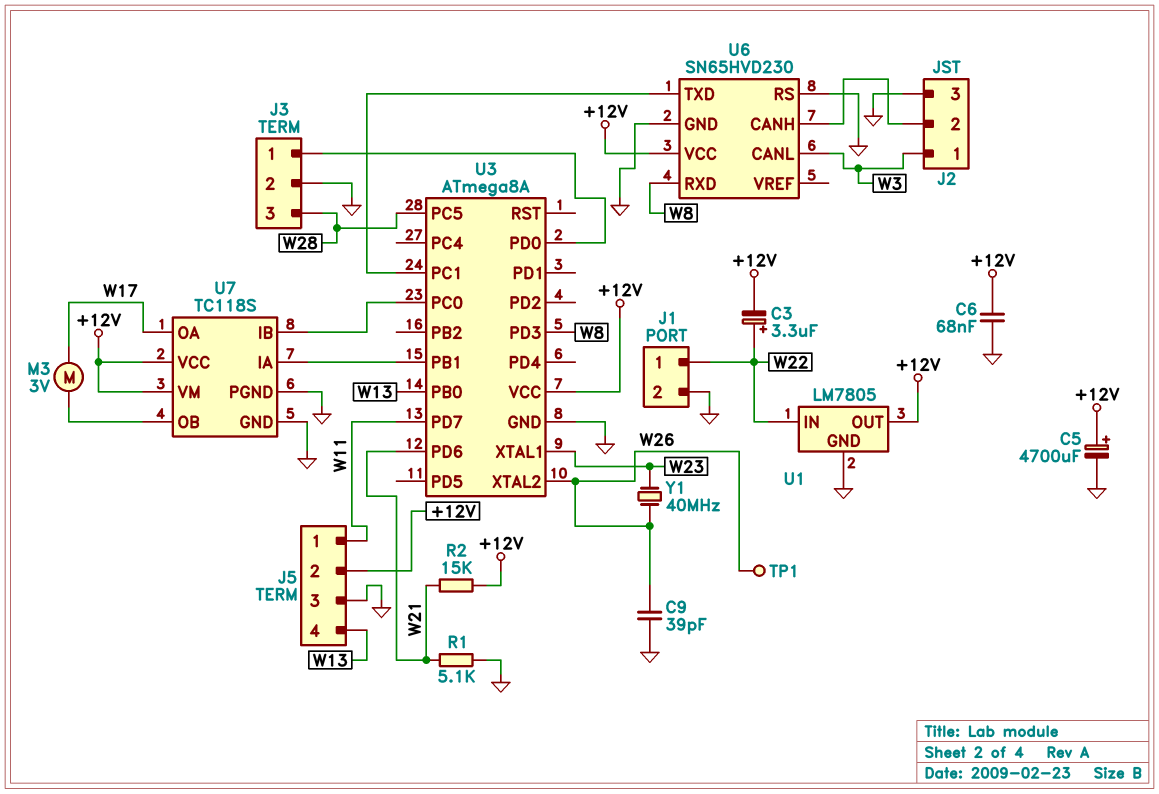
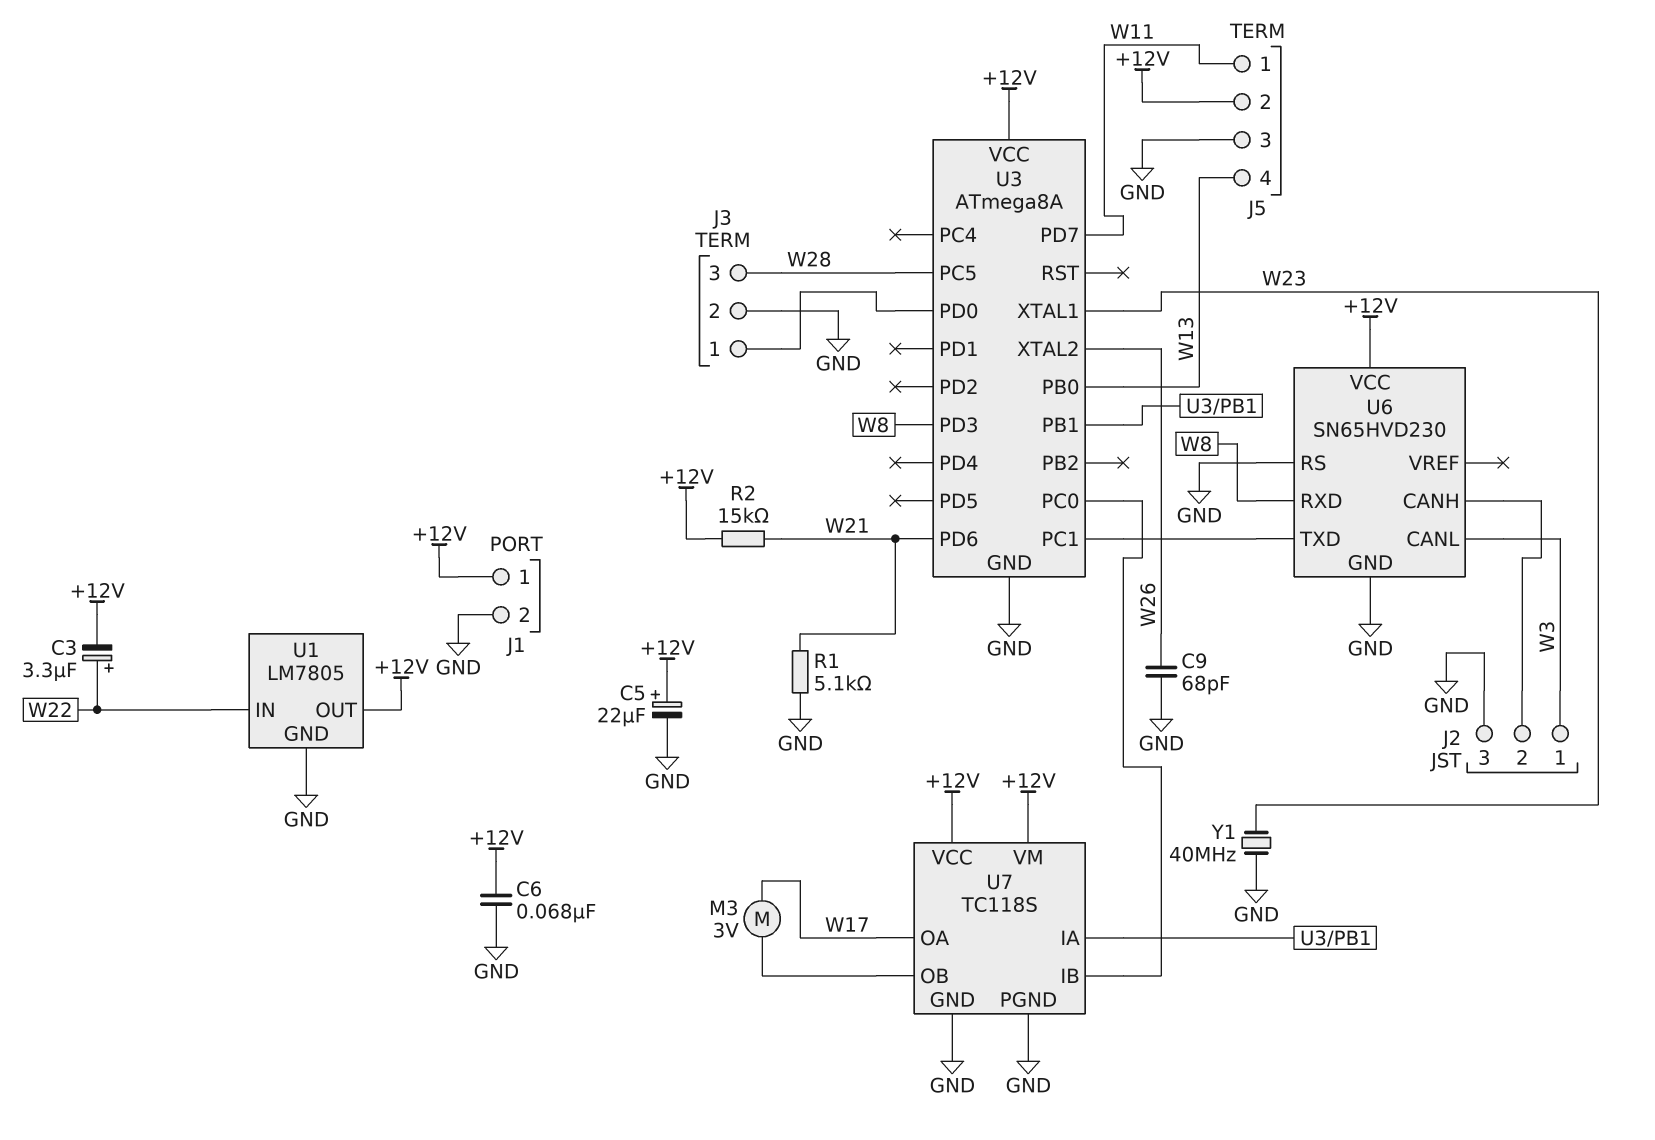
C5: 4700uF (plus +12V, minus GND) -> 22uF (plus +12V, minus GND)
C9: 39pF (GND, W26) -> 68pF (GND, W26)
J1 pin 1: W22 -> +12V
TP1: test point (W26) -> none
Y1: 40MHz (W23, W26) -> 40MHz (GND, W23)

